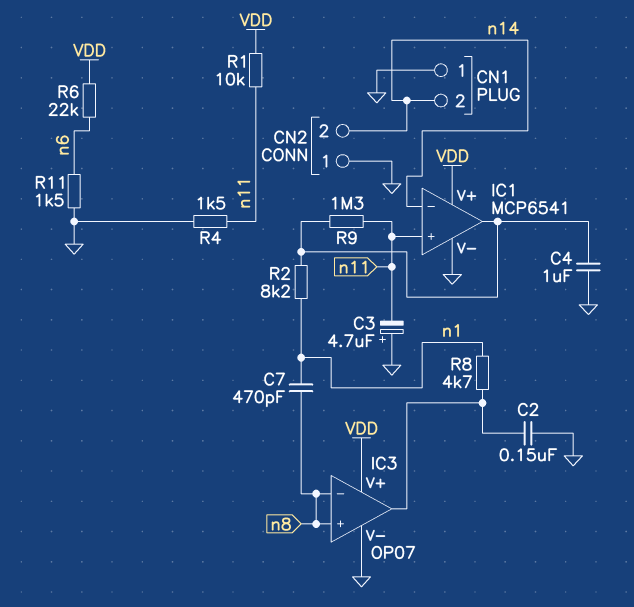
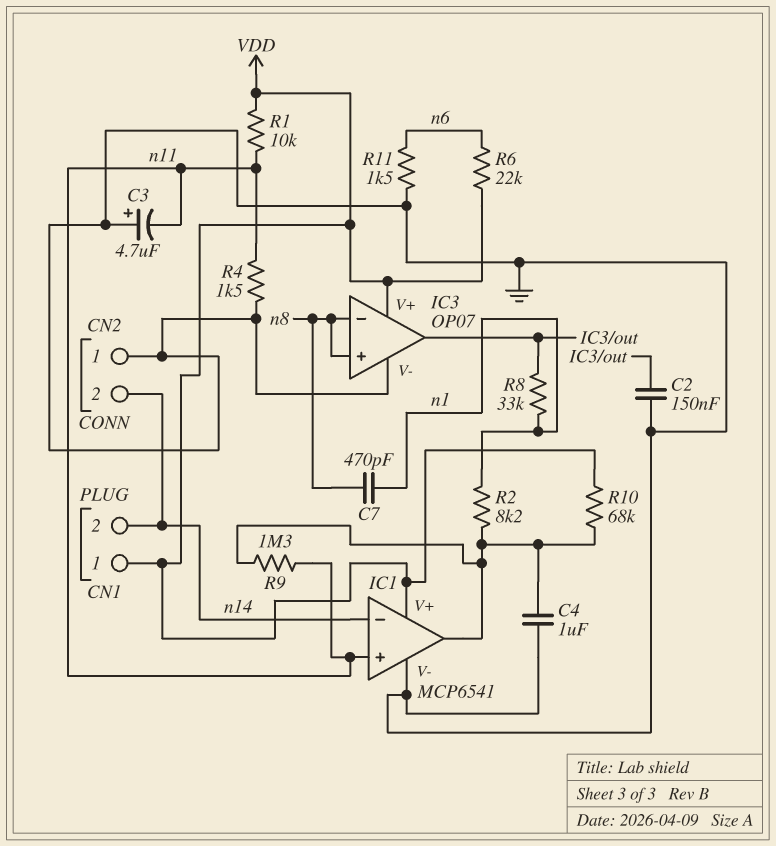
CN1 pin 1: GND -> VDD
R8: 4.7k (IC3/out, n1) -> 33k (IC3/out, n1)
R10: none -> 68k (IC1/out, VDD)

